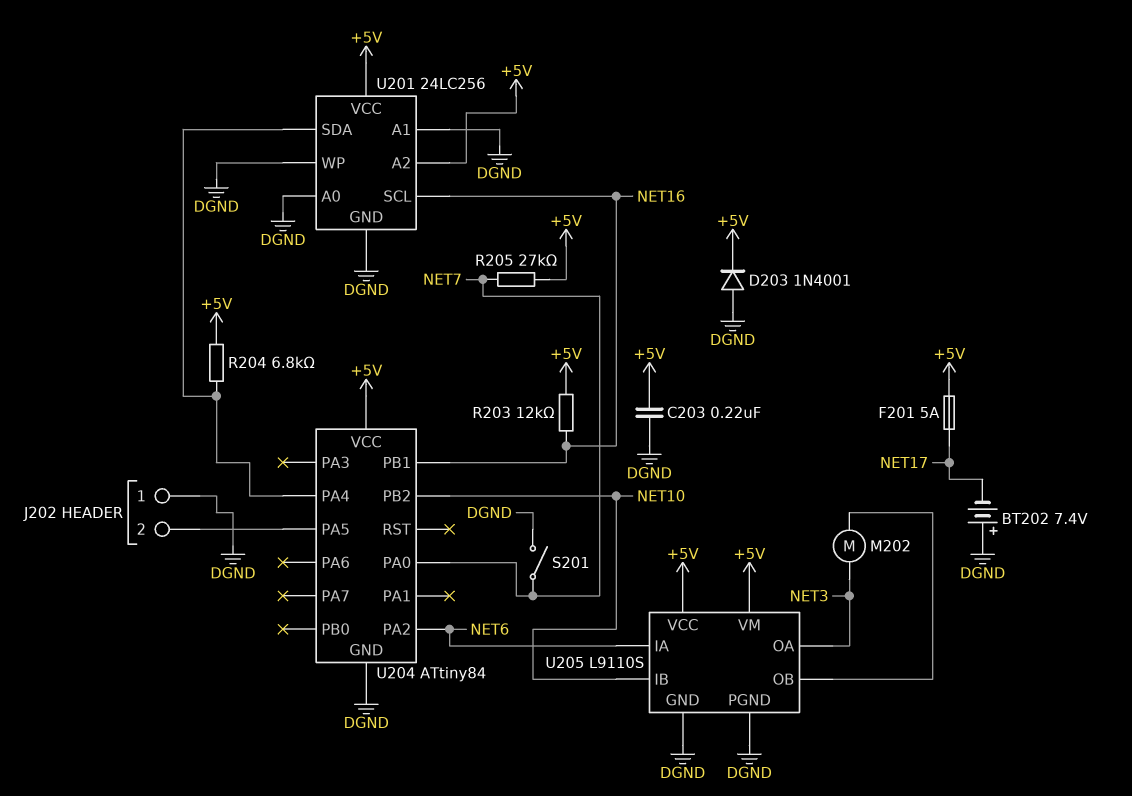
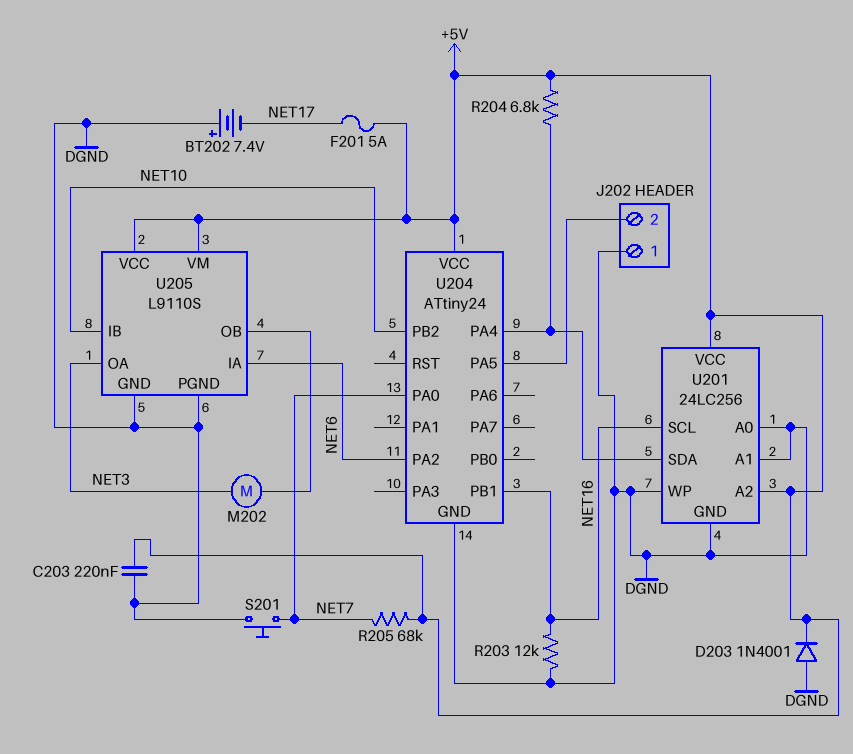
R203: 12k (+5V, NET16) -> 12k (DGND, NET16)
R205: 27k (+5V, NET7) -> 68k (+5V, NET7)
S201: switch (DGND, NET7) -> button (DGND, NET7)
U204: ATtiny84 -> ATtiny24

